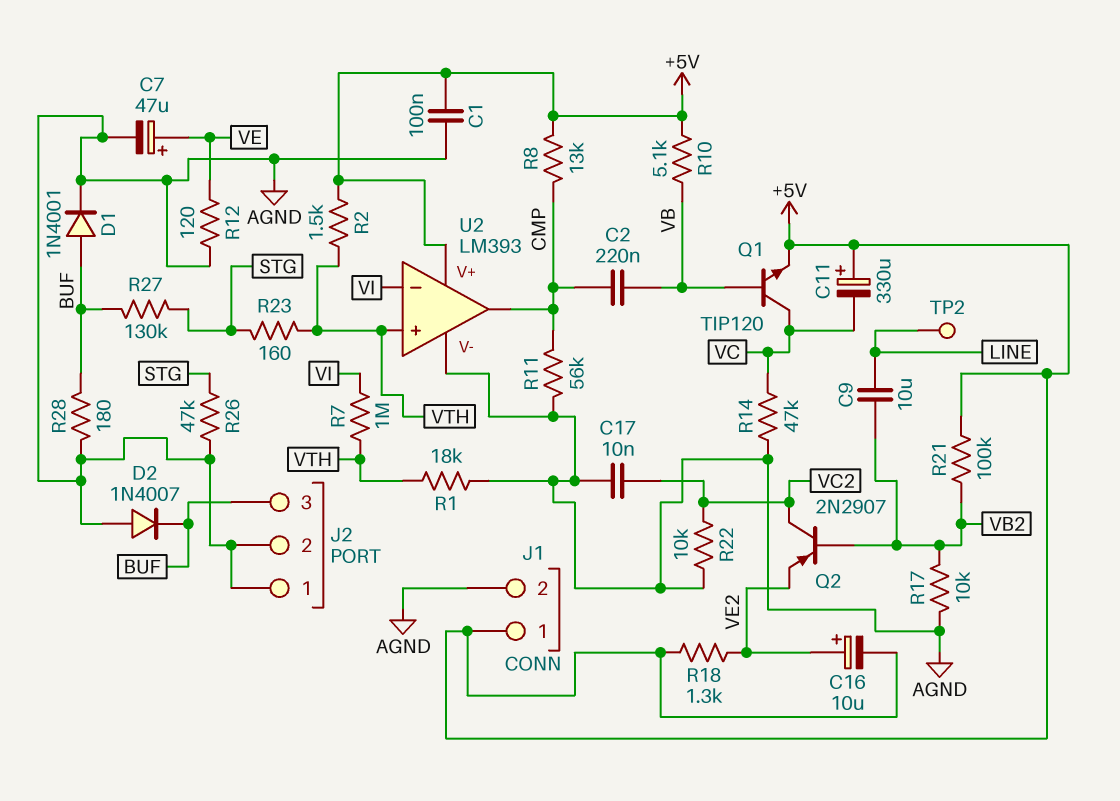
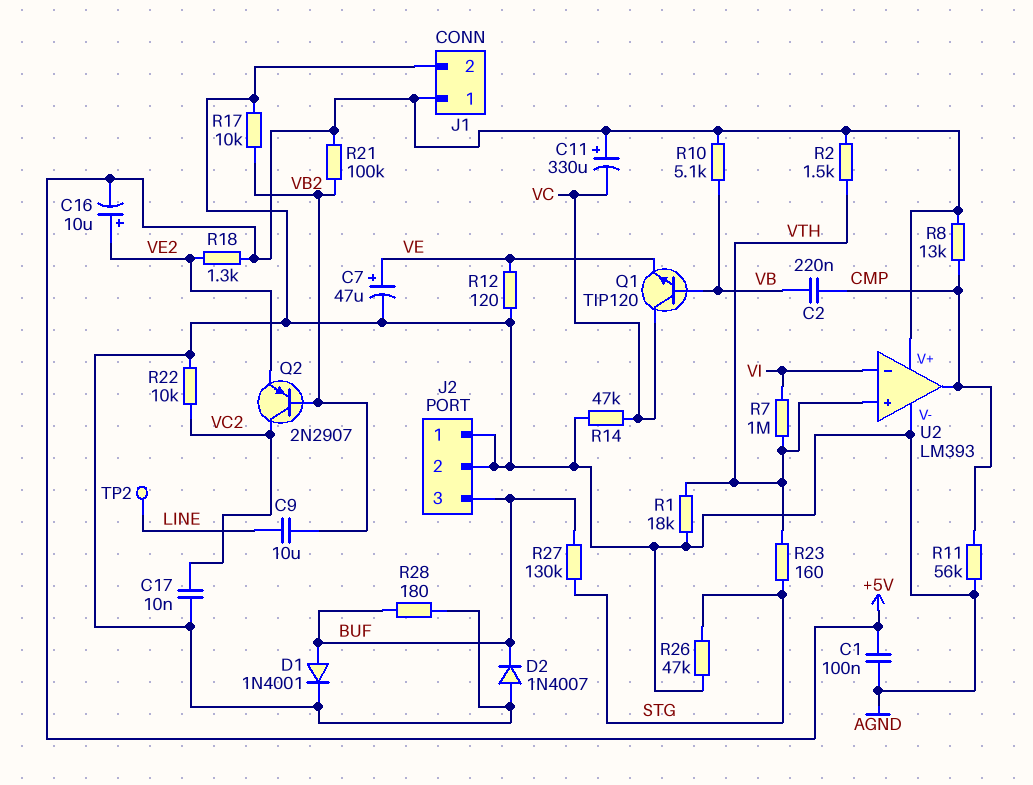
Q1: NPN TIP120 (B VB, C VC, E +5V) -> NPN TIP120 (B VB, C VC, E VE)

